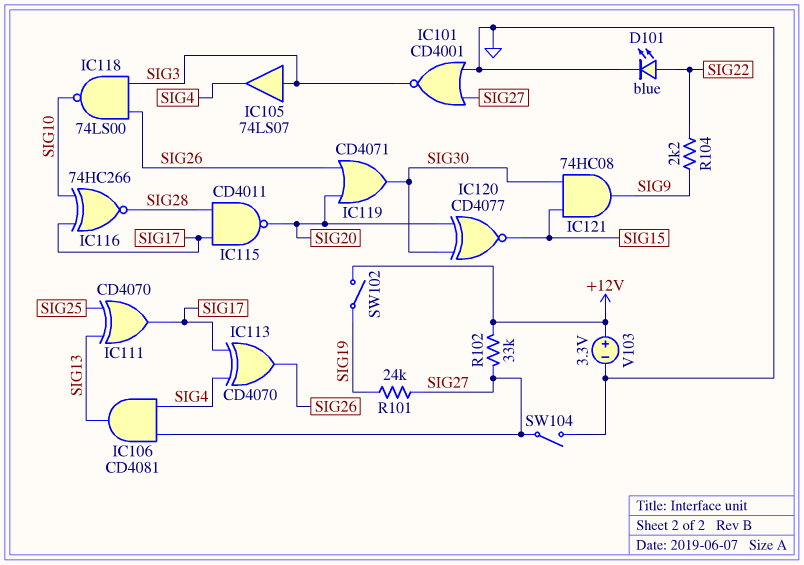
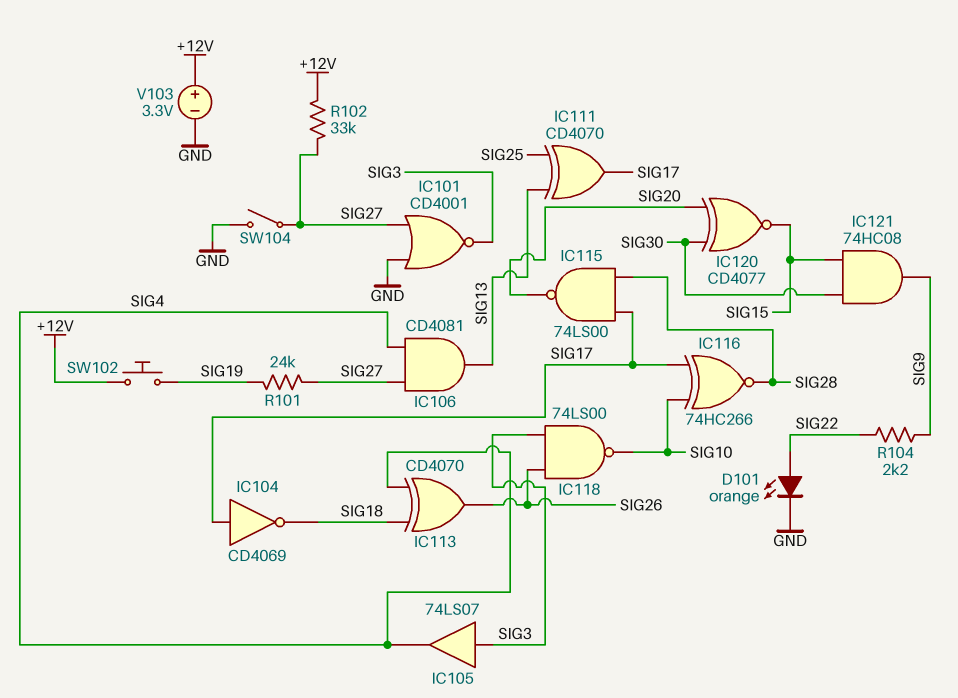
D101: LED blue (A SIG22, K GND) -> LED orange (A SIG22, K GND)
IC104: none -> NOT CD4069 (in SIG17, out SIG18)
IC113: XOR CD4070 (in SIG4, in SIG17, out SIG26) -> XOR CD4070 (in SIG4, in SIG18, out SIG26)
IC115: NAND CD4011 (in SIG17, in SIG28, out SIG20) -> NAND 74LS00 (in SIG17, in SIG28, out SIG20)
IC119: OR CD4071 (in SIG20, in SIG26, out SIG30) -> none
SW102: switch (+12V, SIG19) -> button (+12V, SIG19)

